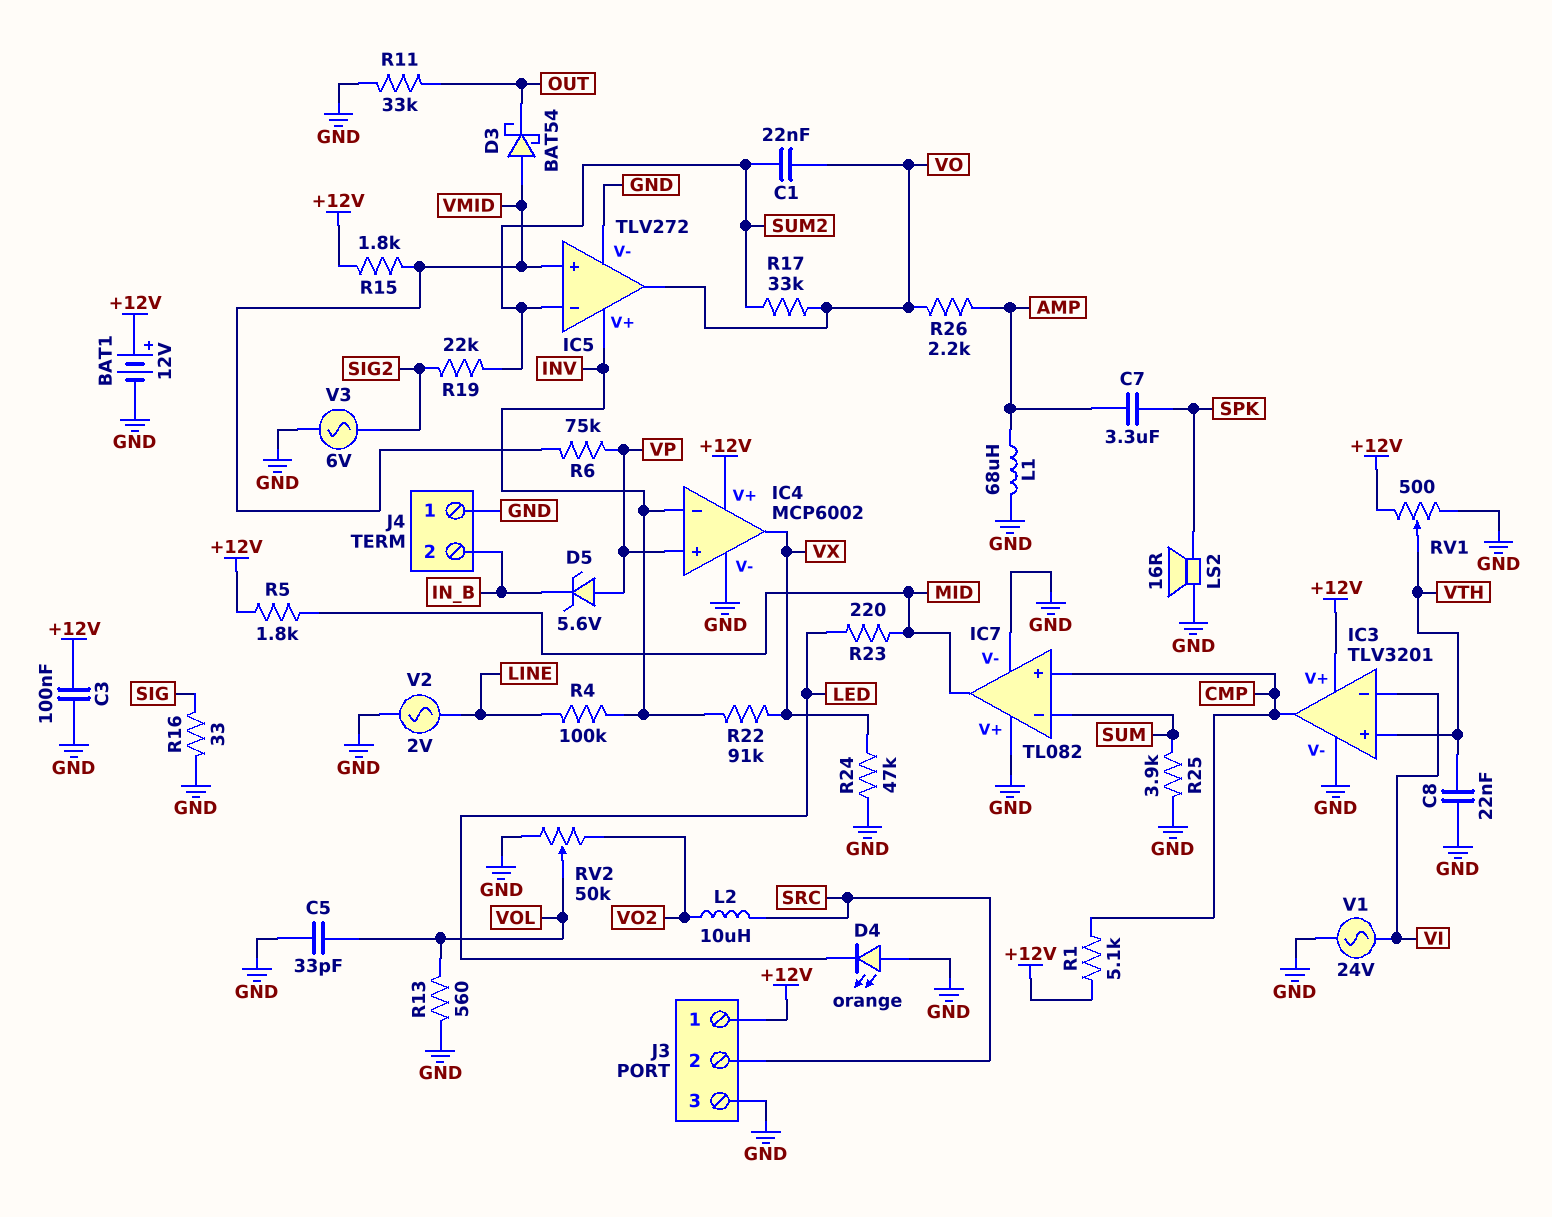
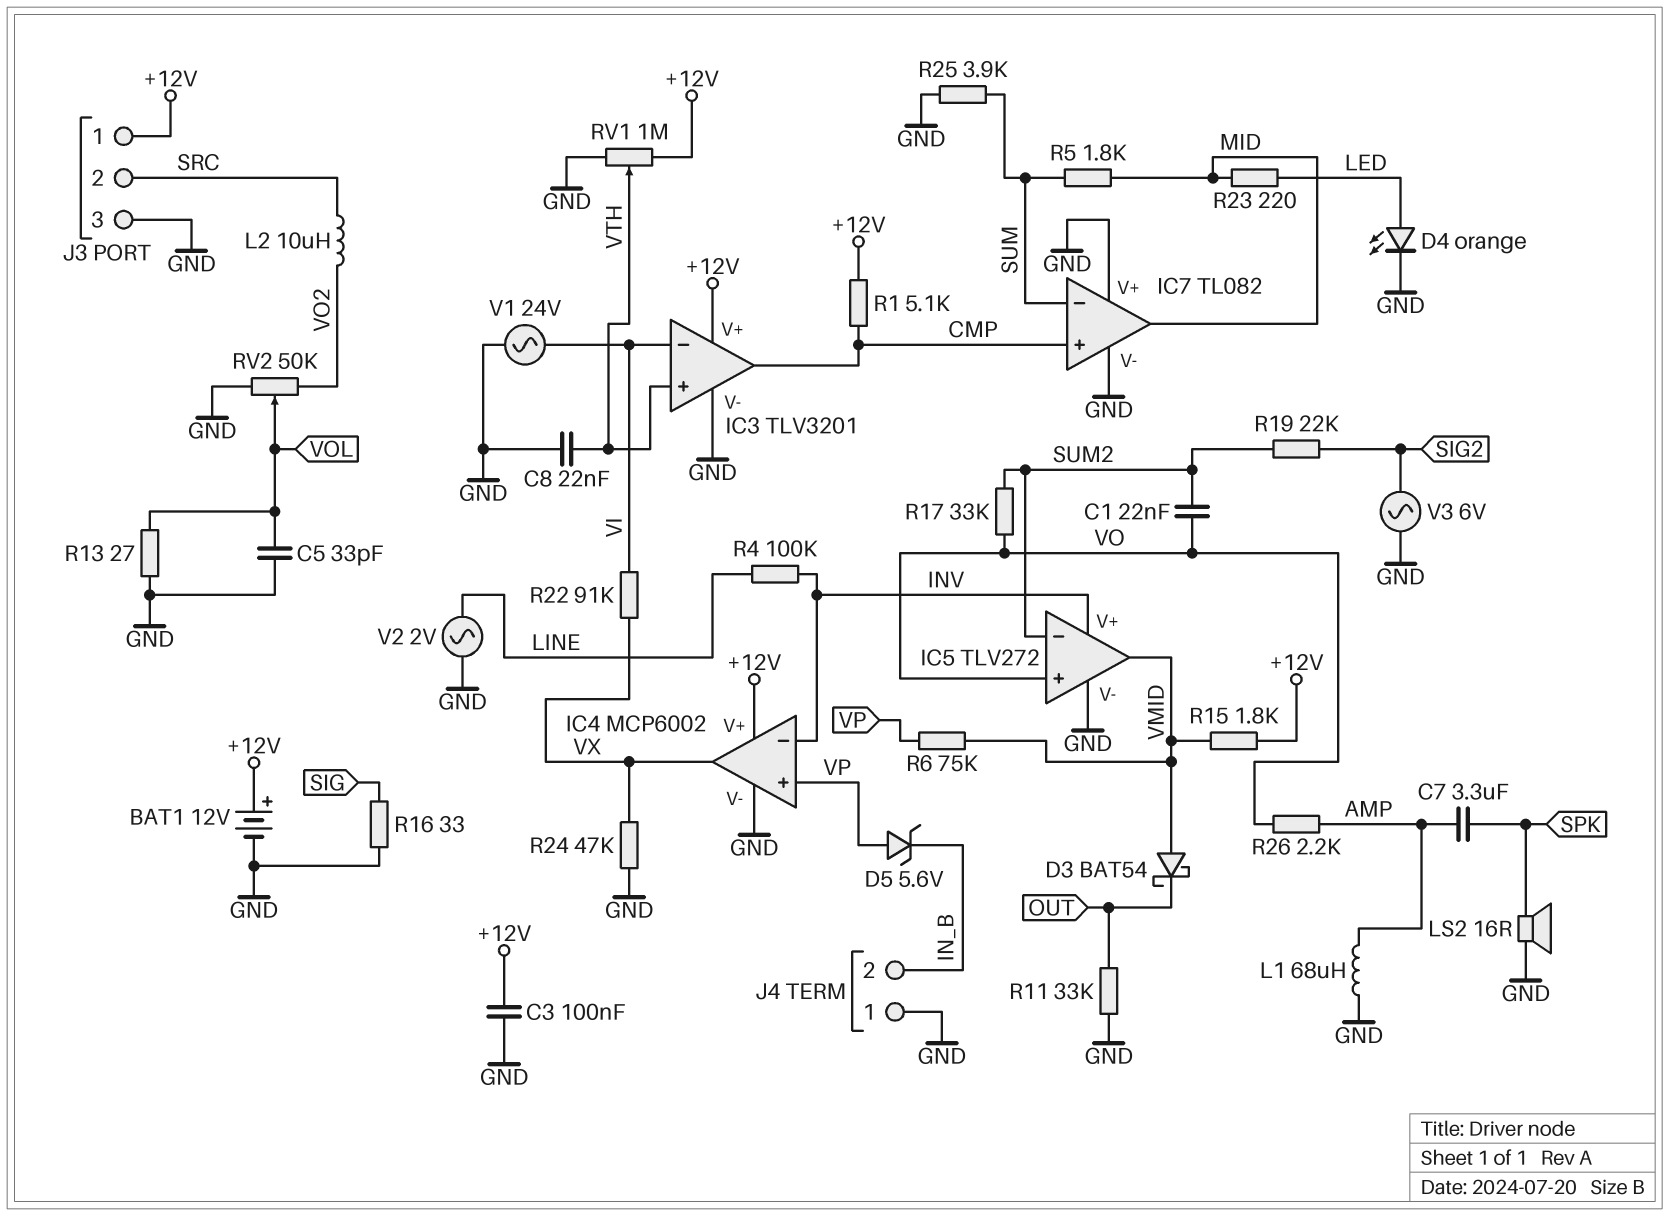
D4: LED orange (A GND, K LED) -> LED orange (A LED, K GND)
IC5 pin in+: VMID -> VO
IC5 pin out: VO -> VMID
R5: 1.8k (+12V, MID) -> 1.8k (MID, SUM)
R13: 560 (GND, VOL) -> 27 (GND, VOL)
R22: 91k (INV, VX) -> 91k (VI, VX)
RV1: 500 (+12V, GND, wiper VTH) -> 1M (+12V, GND, wiper VTH)

